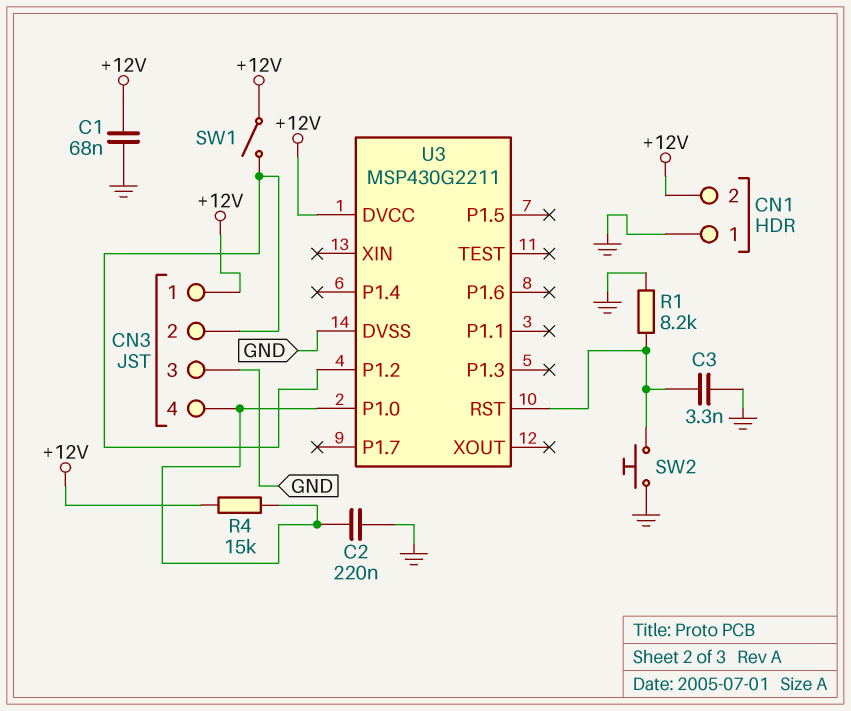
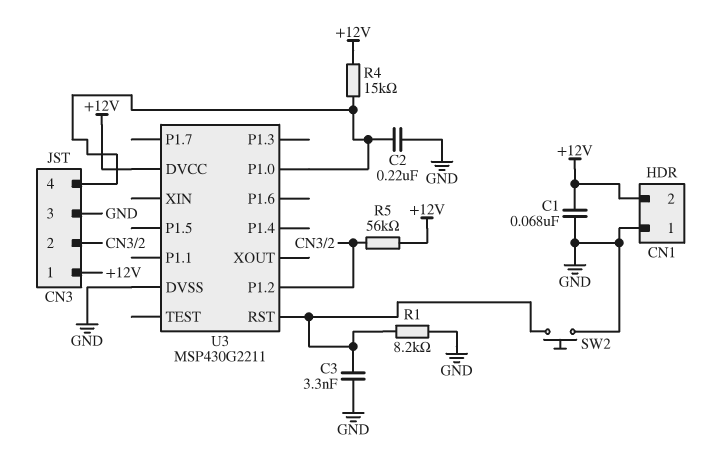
R5: none -> 56k (+12V, CN3/2)
SW1: switch (+12V, CN3/2) -> none

